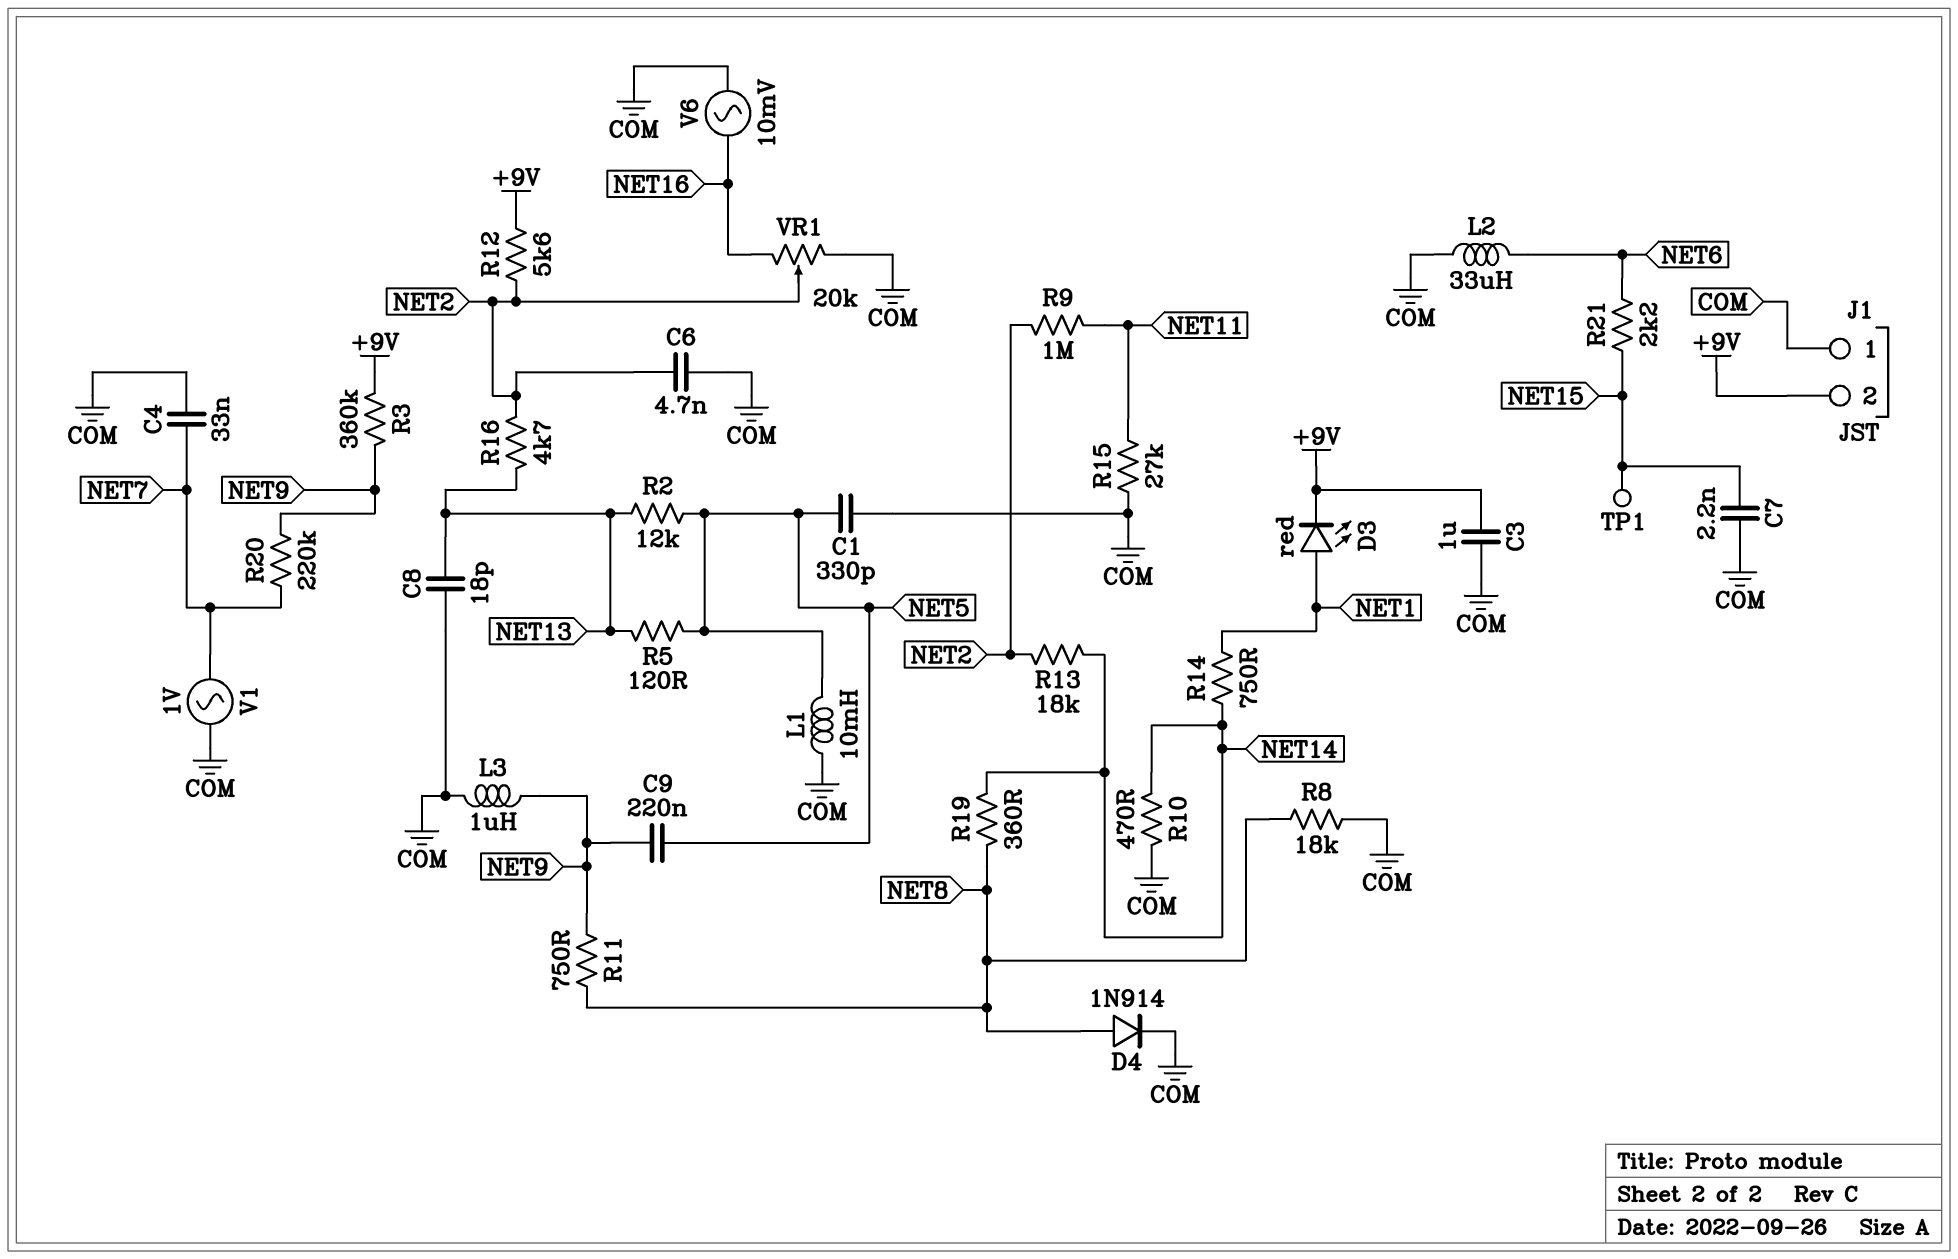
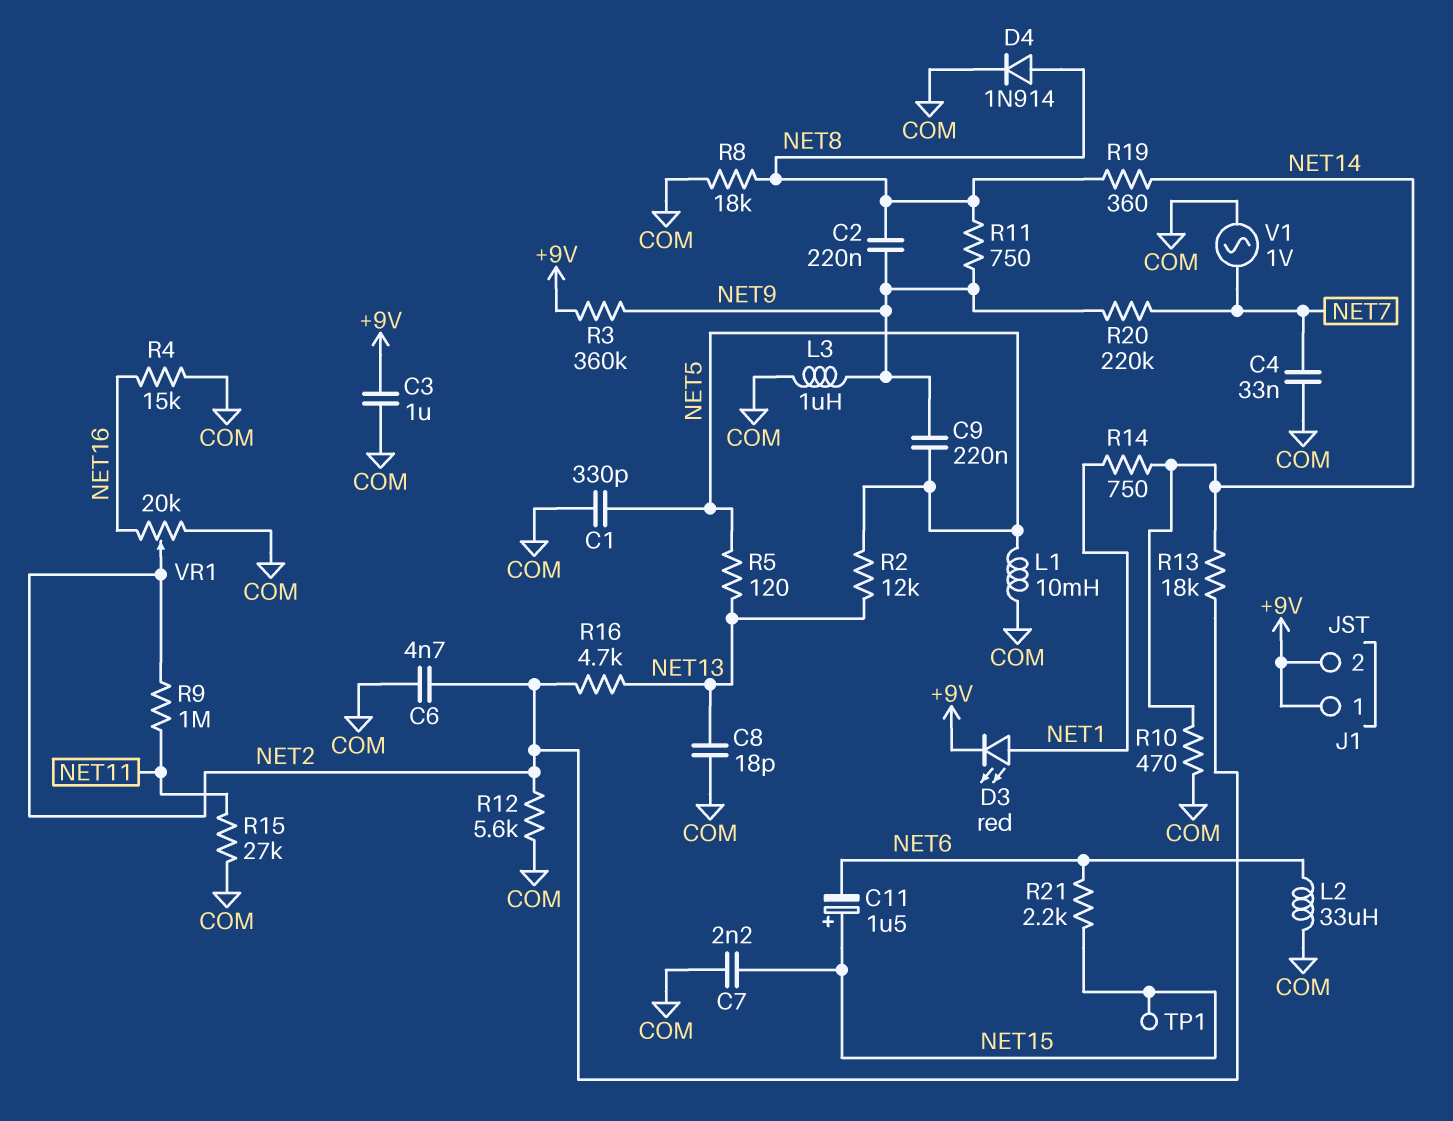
C2: none -> 220nF (NET8, NET9)
C11: none -> 1.5uF (plus NET15, minus NET6)
J1 pin 1: COM -> +9V
R4: none -> 15k (COM, NET16)
R12: 5.6k (+9V, NET2) -> 5.6k (COM, NET2)
V6: AC 10mV (COM, NET16) -> none

